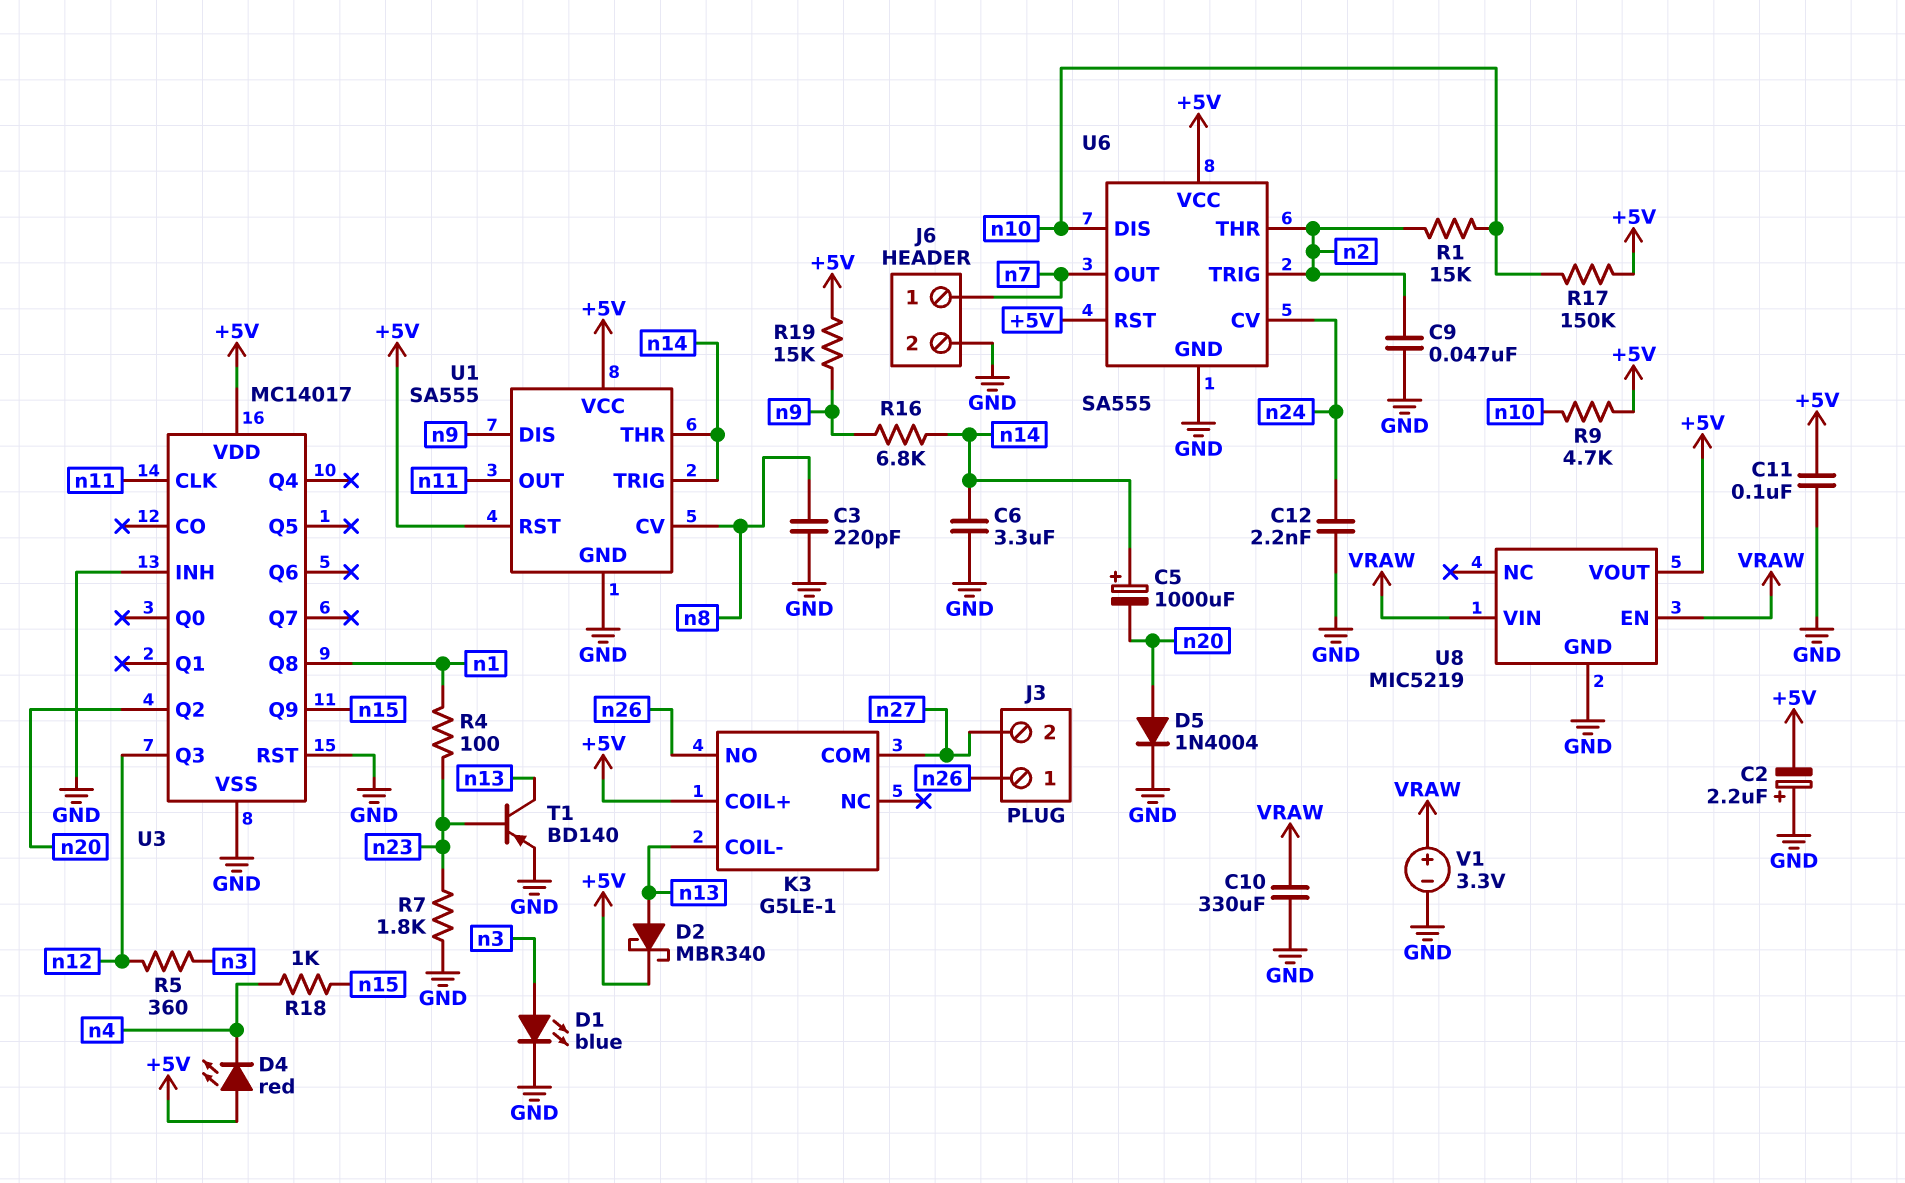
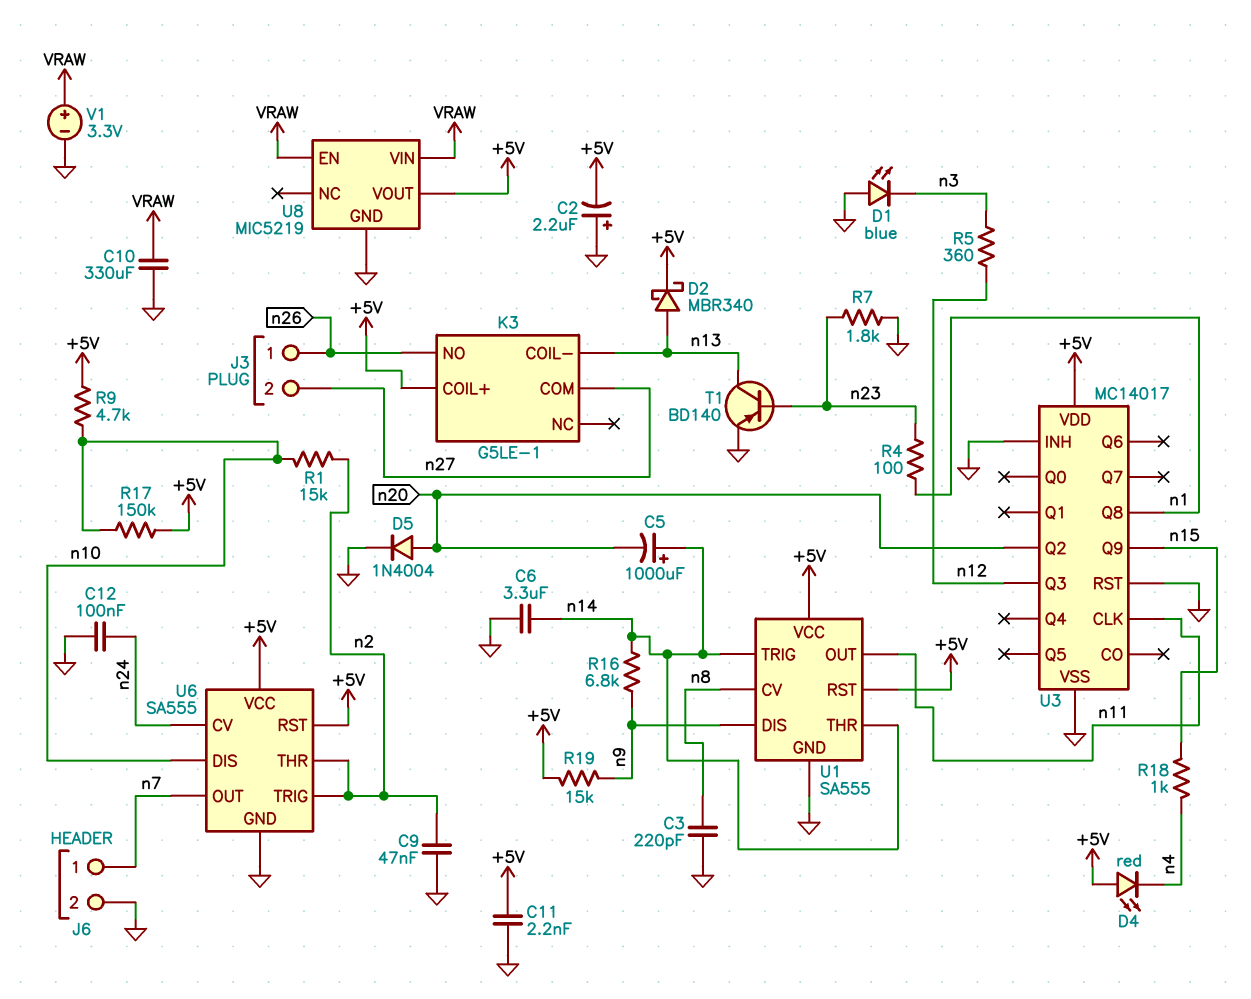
C11: 100nF (+5V, GND) -> 2.2nF (+5V, GND)
C12: 2.2nF (GND, n24) -> 100nF (GND, n24)
D1: LED blue (A n3, K GND) -> LED blue (A GND, K n3)

